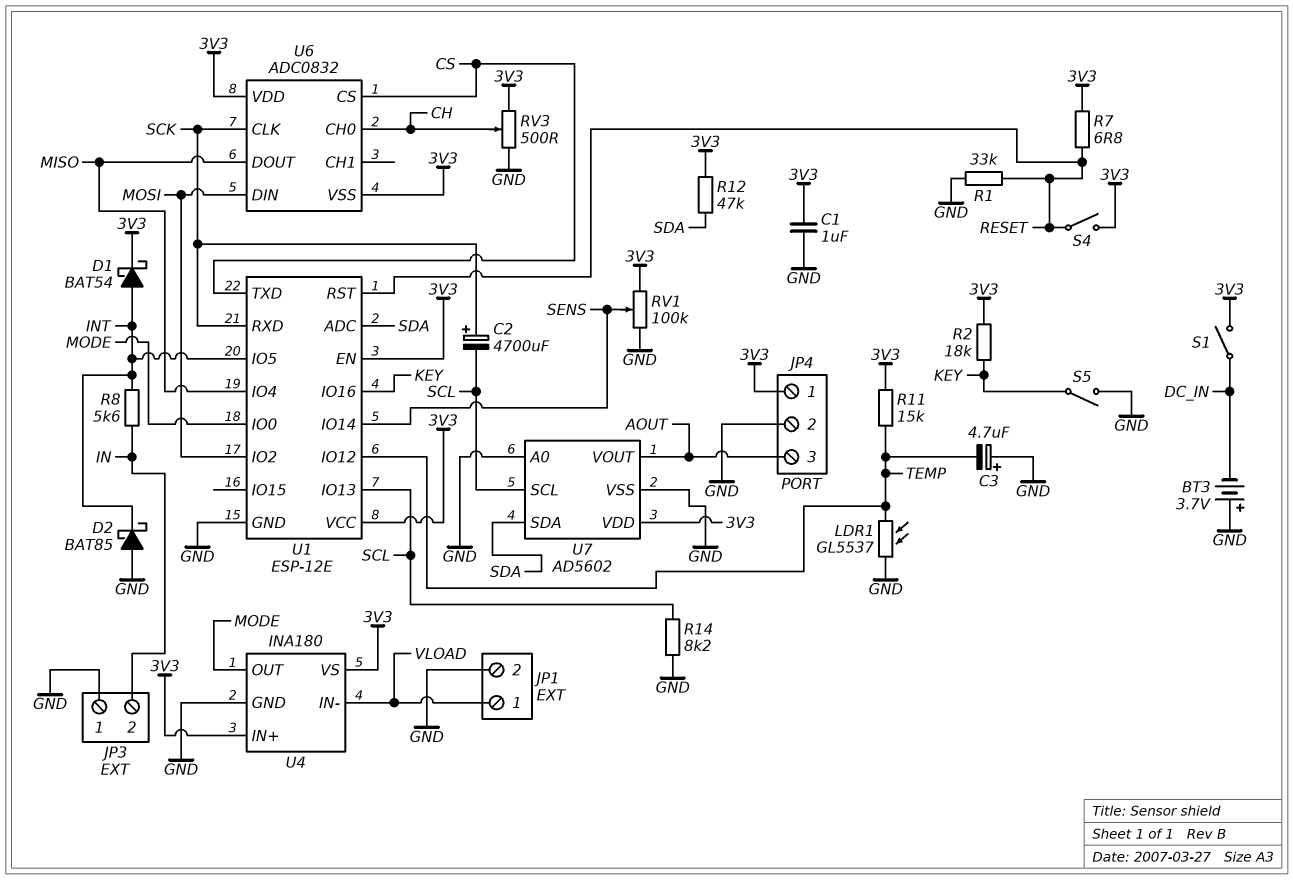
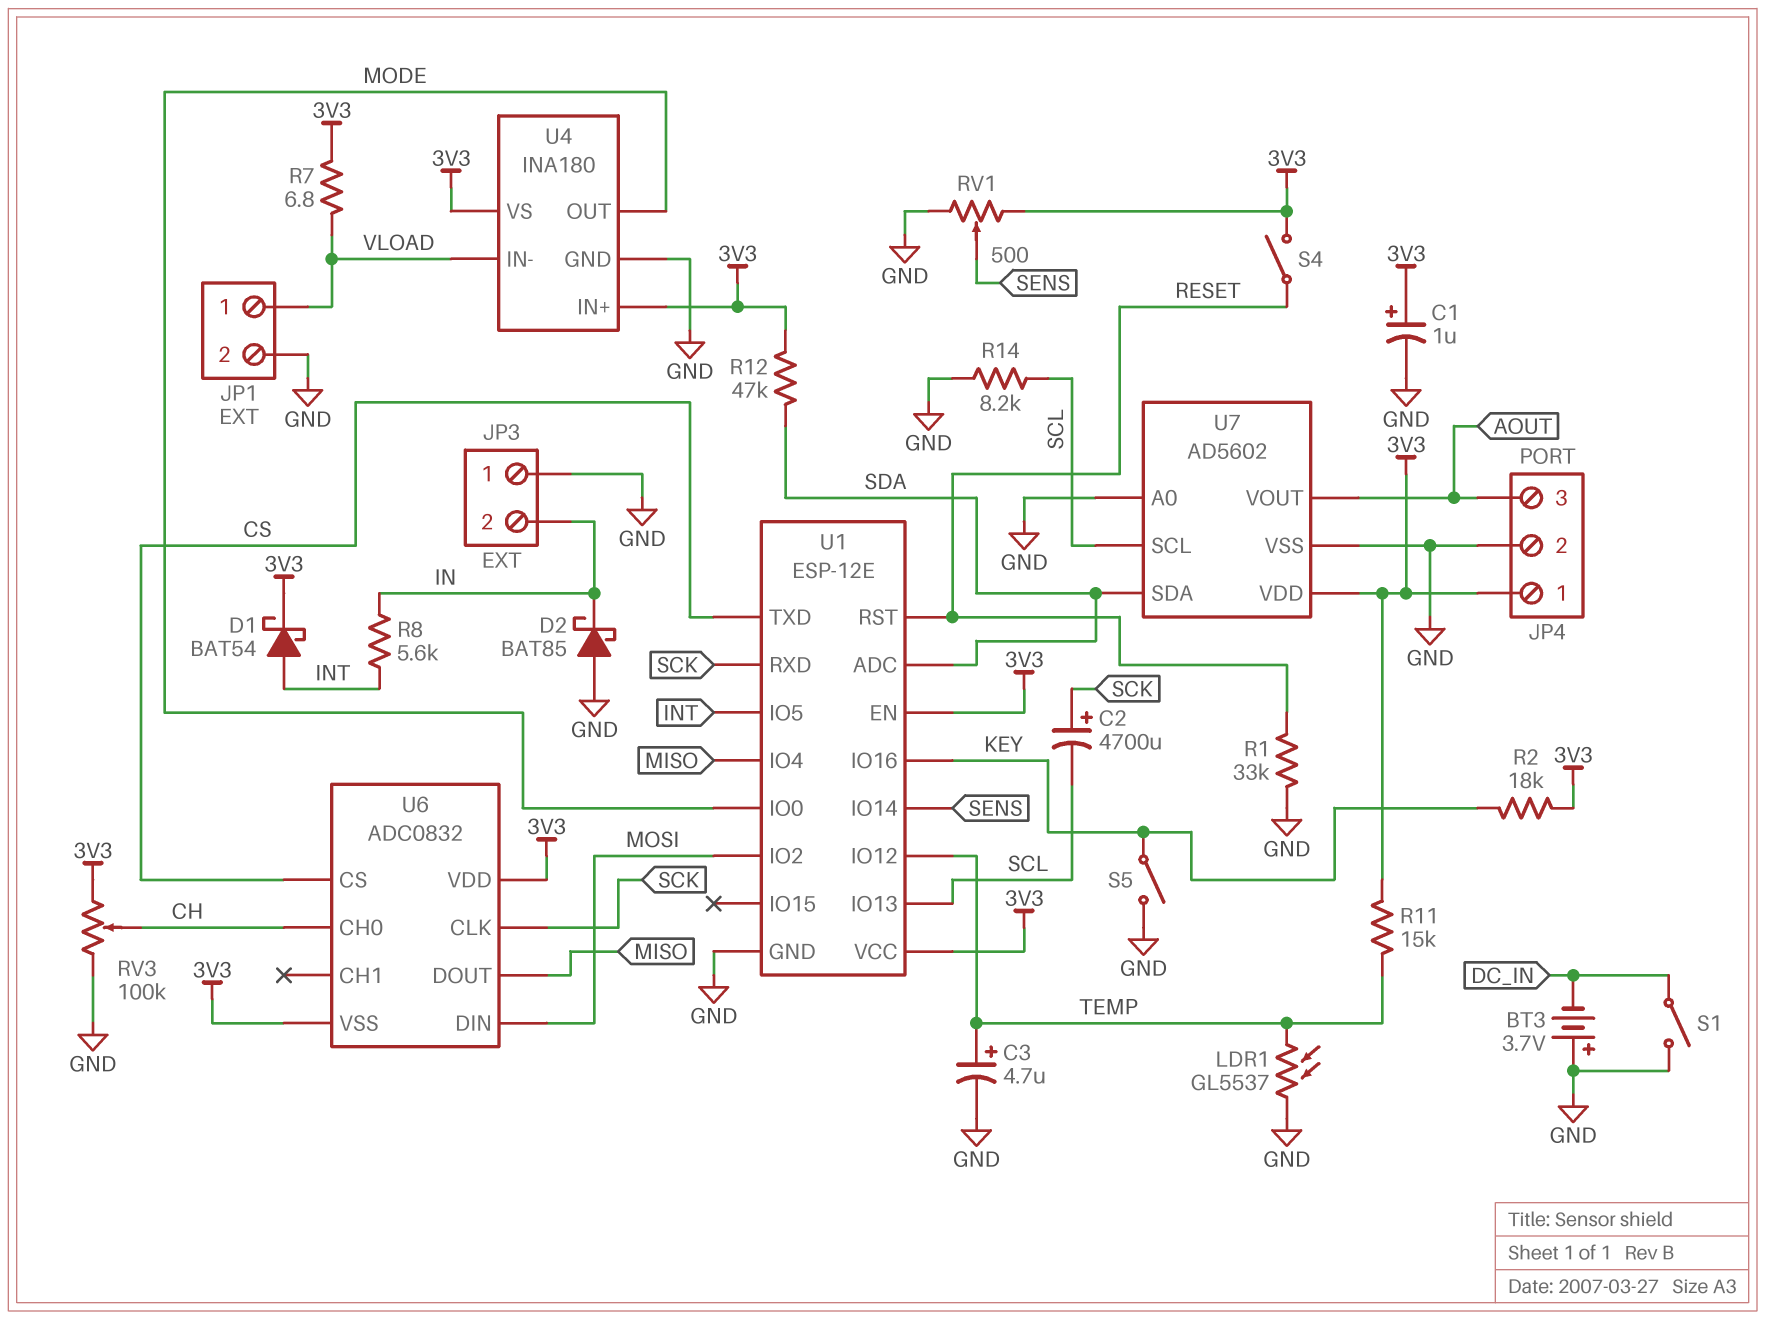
C1: 1uF (3V3, GND) -> 1uF (plus 3V3, minus GND)
C3: 4.7uF (plus GND, minus TEMP) -> 4.7uF (plus TEMP, minus GND)
D2: schottky BAT85 (A GND, K INT) -> schottky BAT85 (A GND, K IN)
R7: 6.8 (3V3, RESET) -> 6.8 (3V3, VLOAD)
RV1: 100k (3V3, GND, wiper SENS) -> 500 (3V3, GND, wiper SENS)
RV3: 500 (3V3, GND, wiper CH) -> 100k (3V3, GND, wiper CH)
S1: switch (3V3, DC_IN) -> switch (DC_IN, GND)

